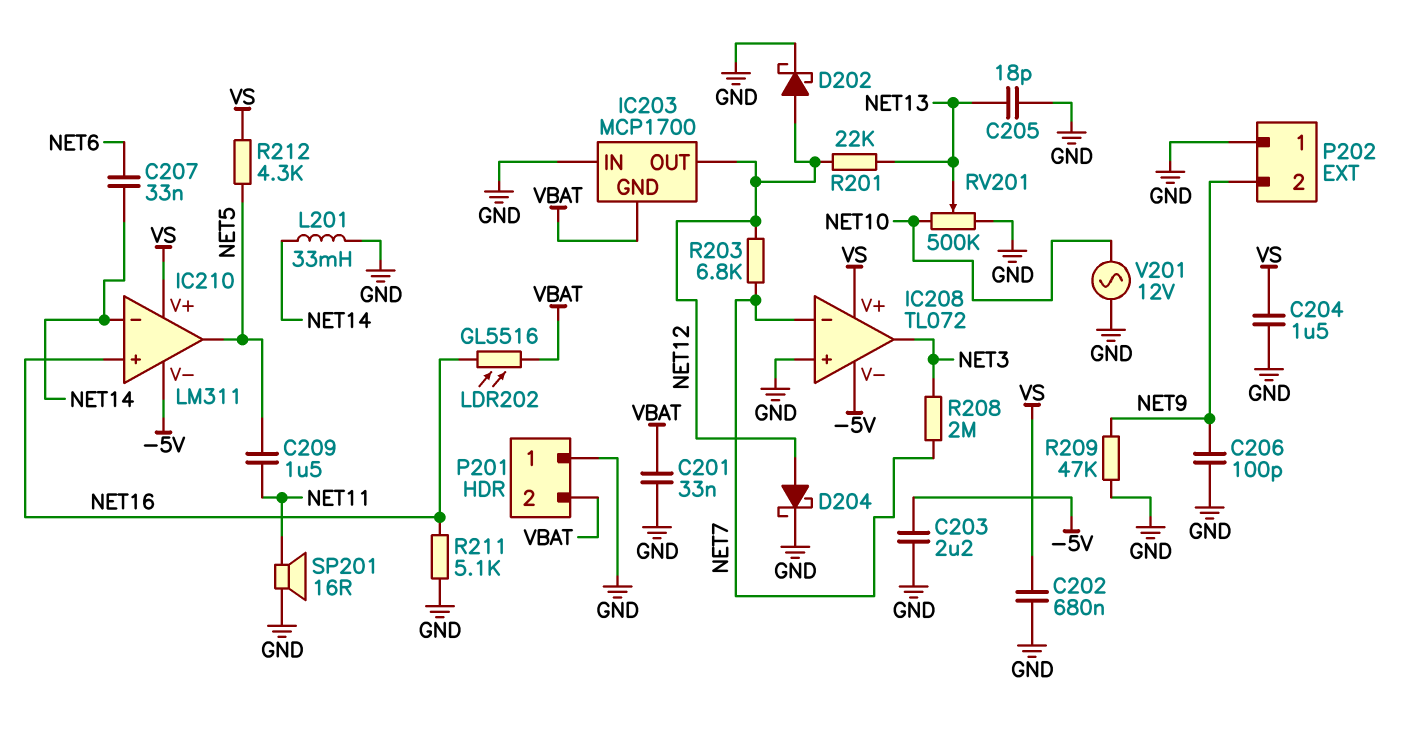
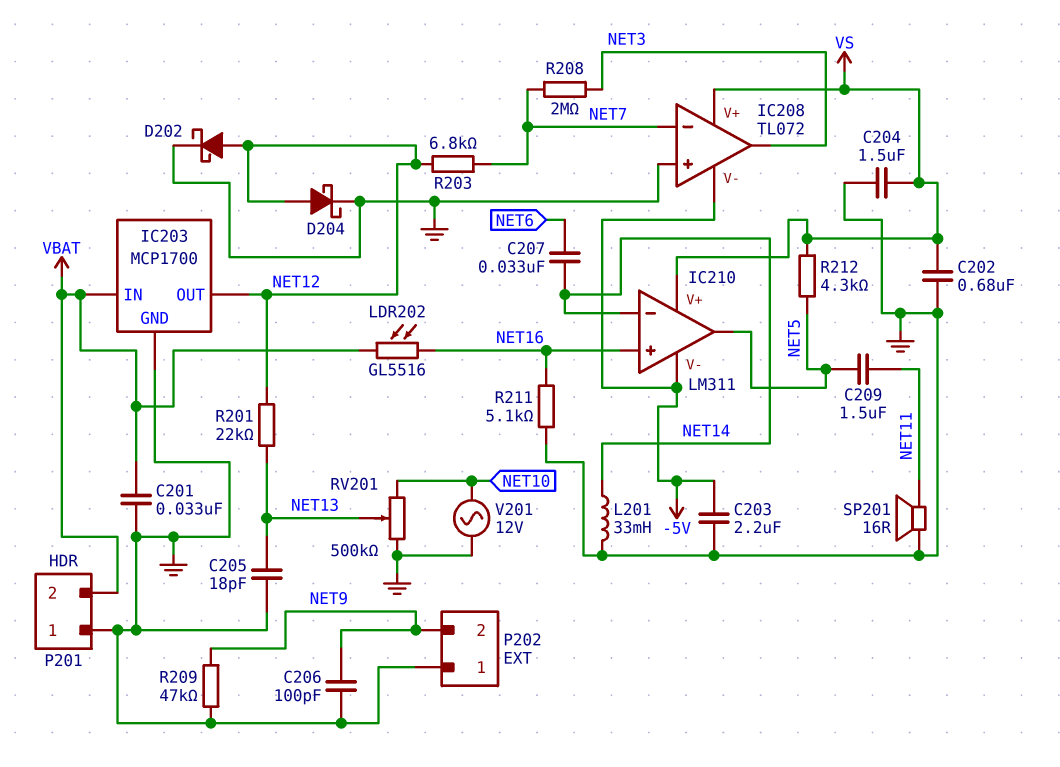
IC203 pin GND: VBAT -> GND
IC203 pin IN: GND -> VBAT

